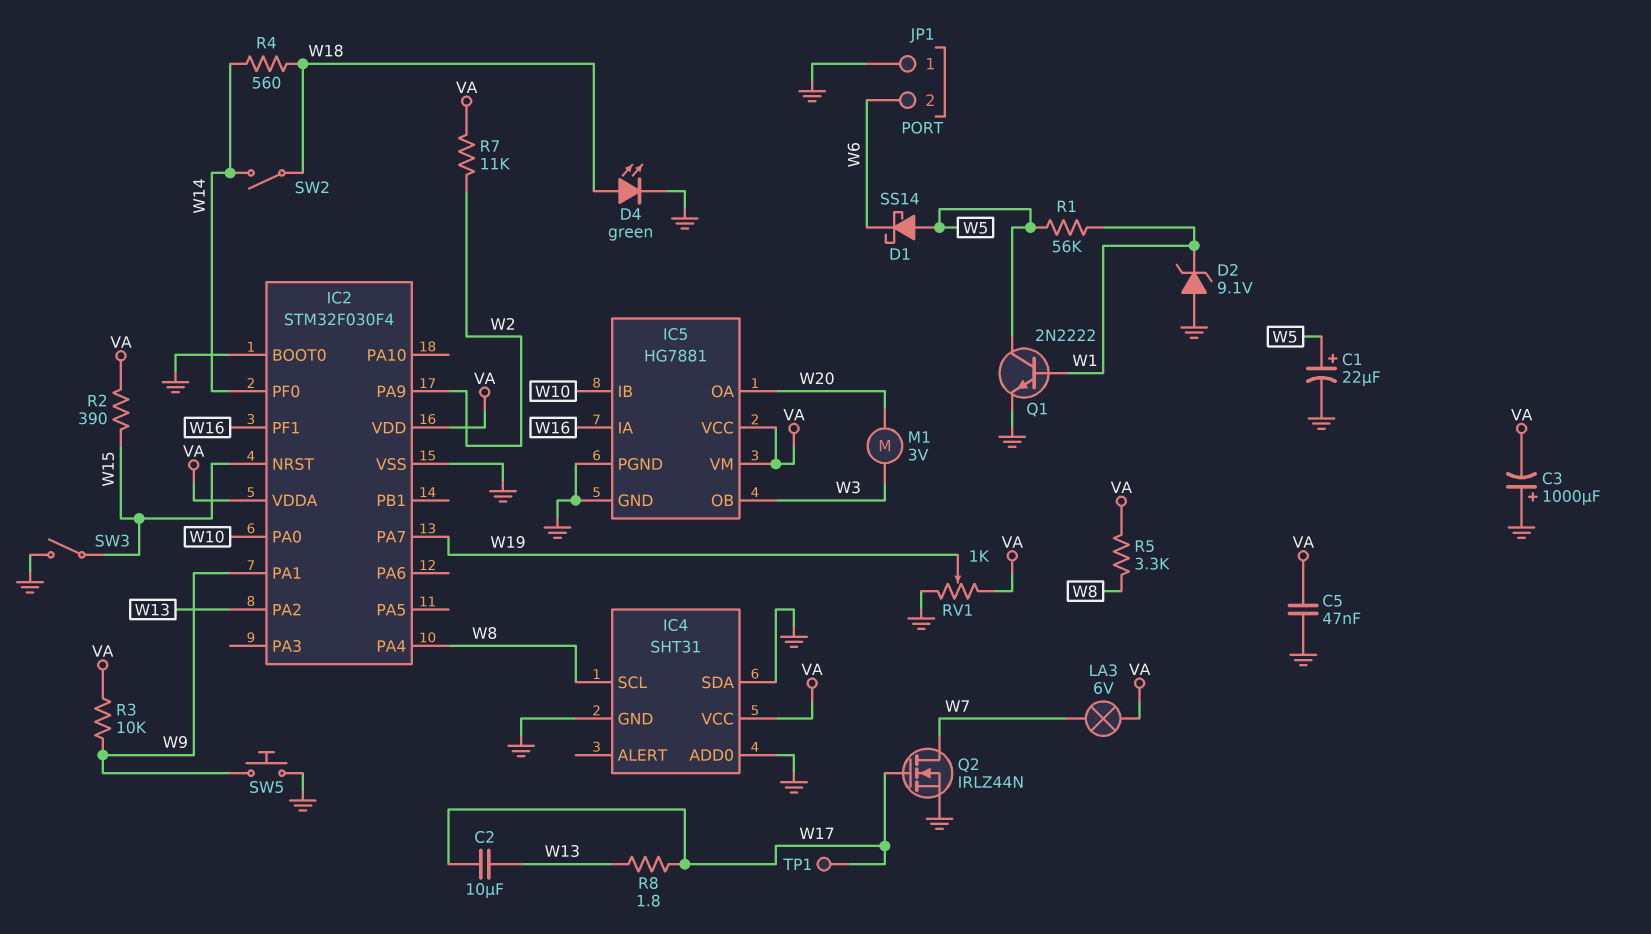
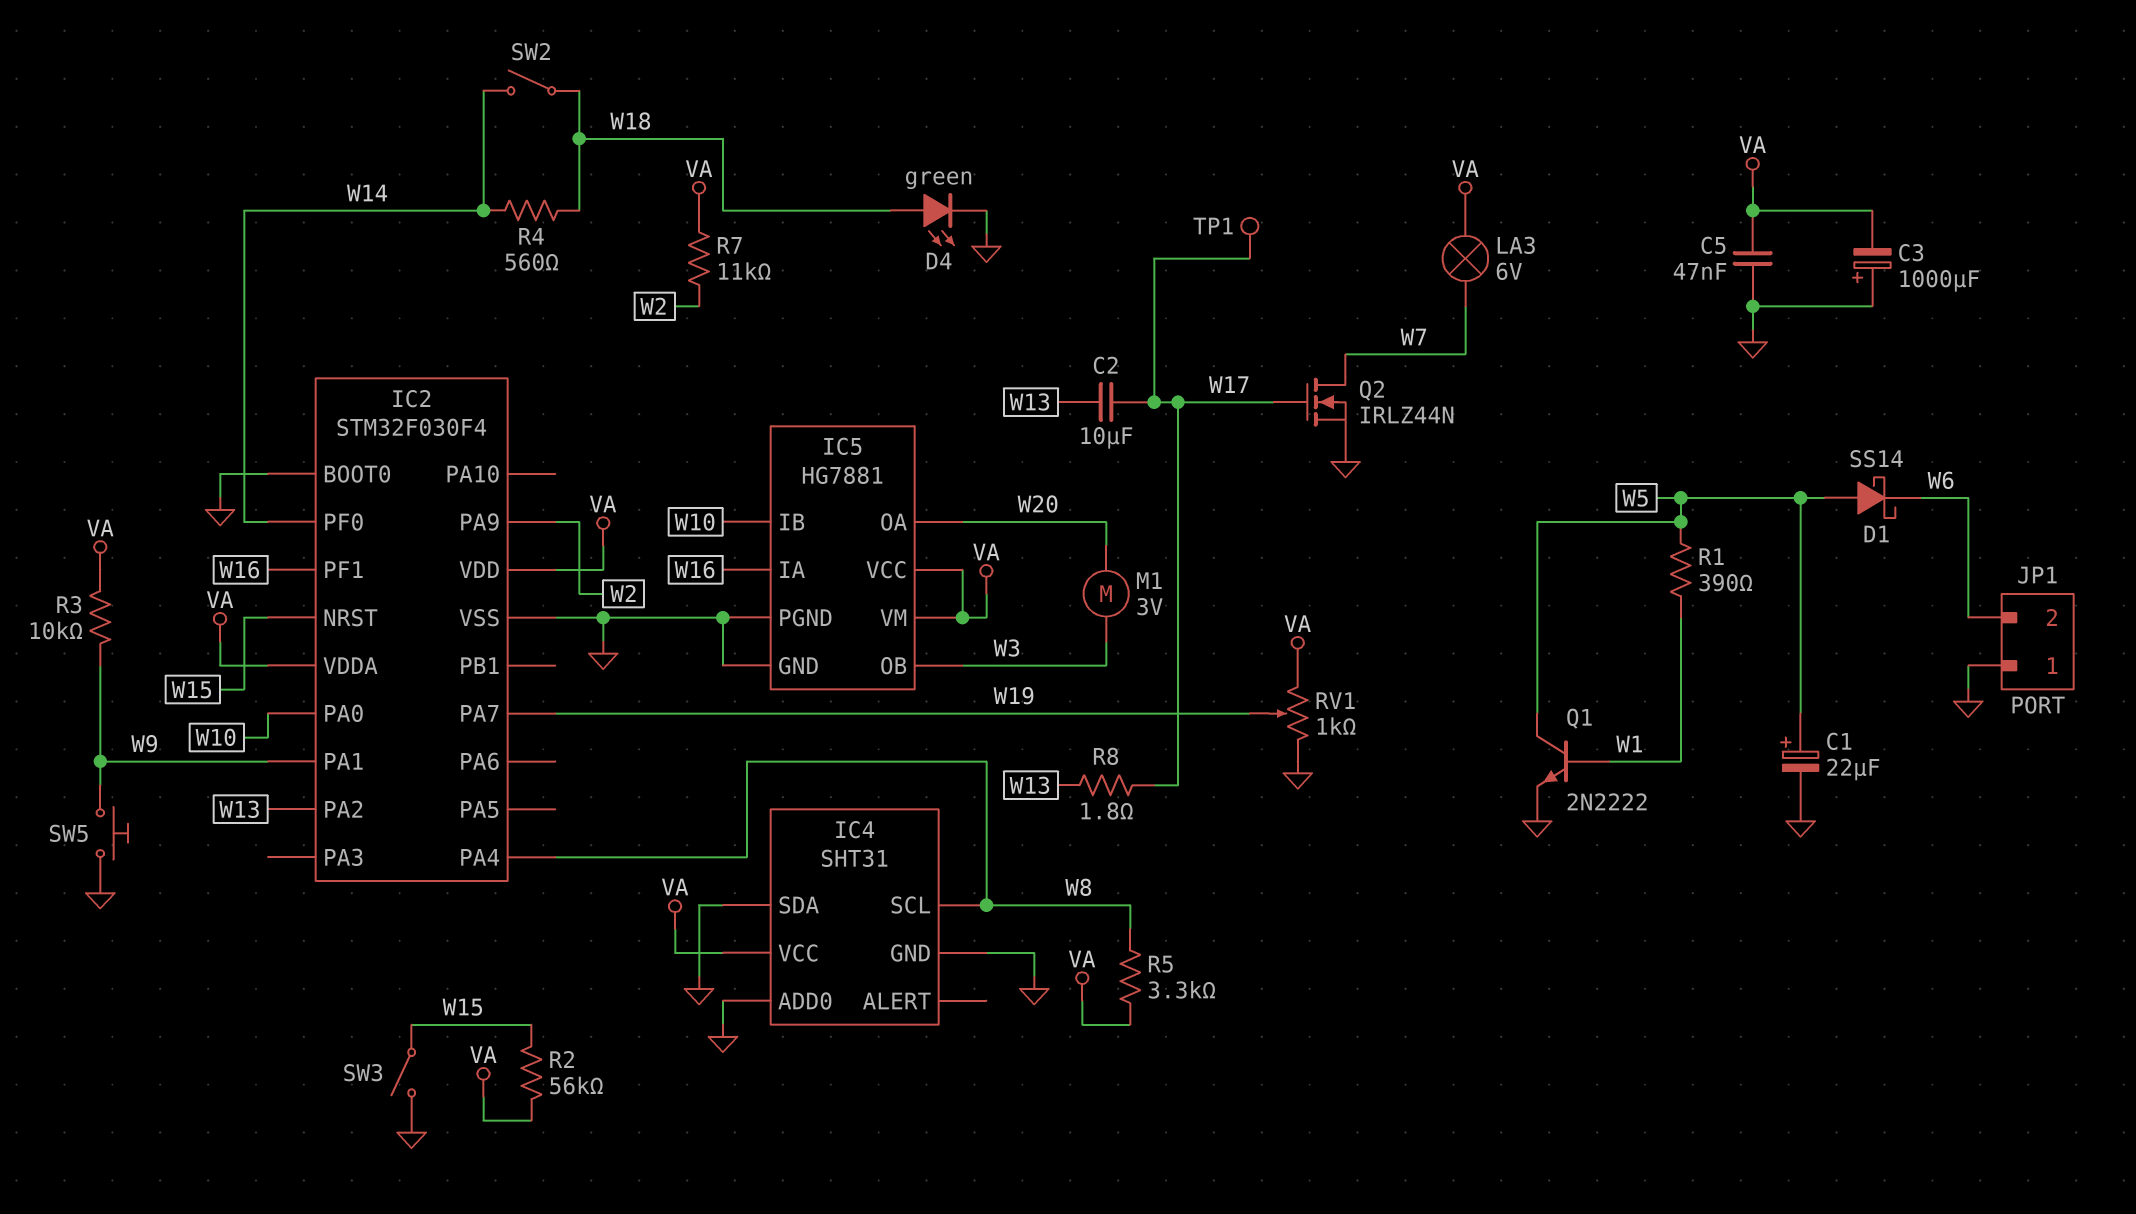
D2: zener 9.1V (A GND, K W1) -> none
R1: 56k (W1, W5) -> 390 (W1, W5)
R2: 390 (VA, W15) -> 56k (VA, W15)

